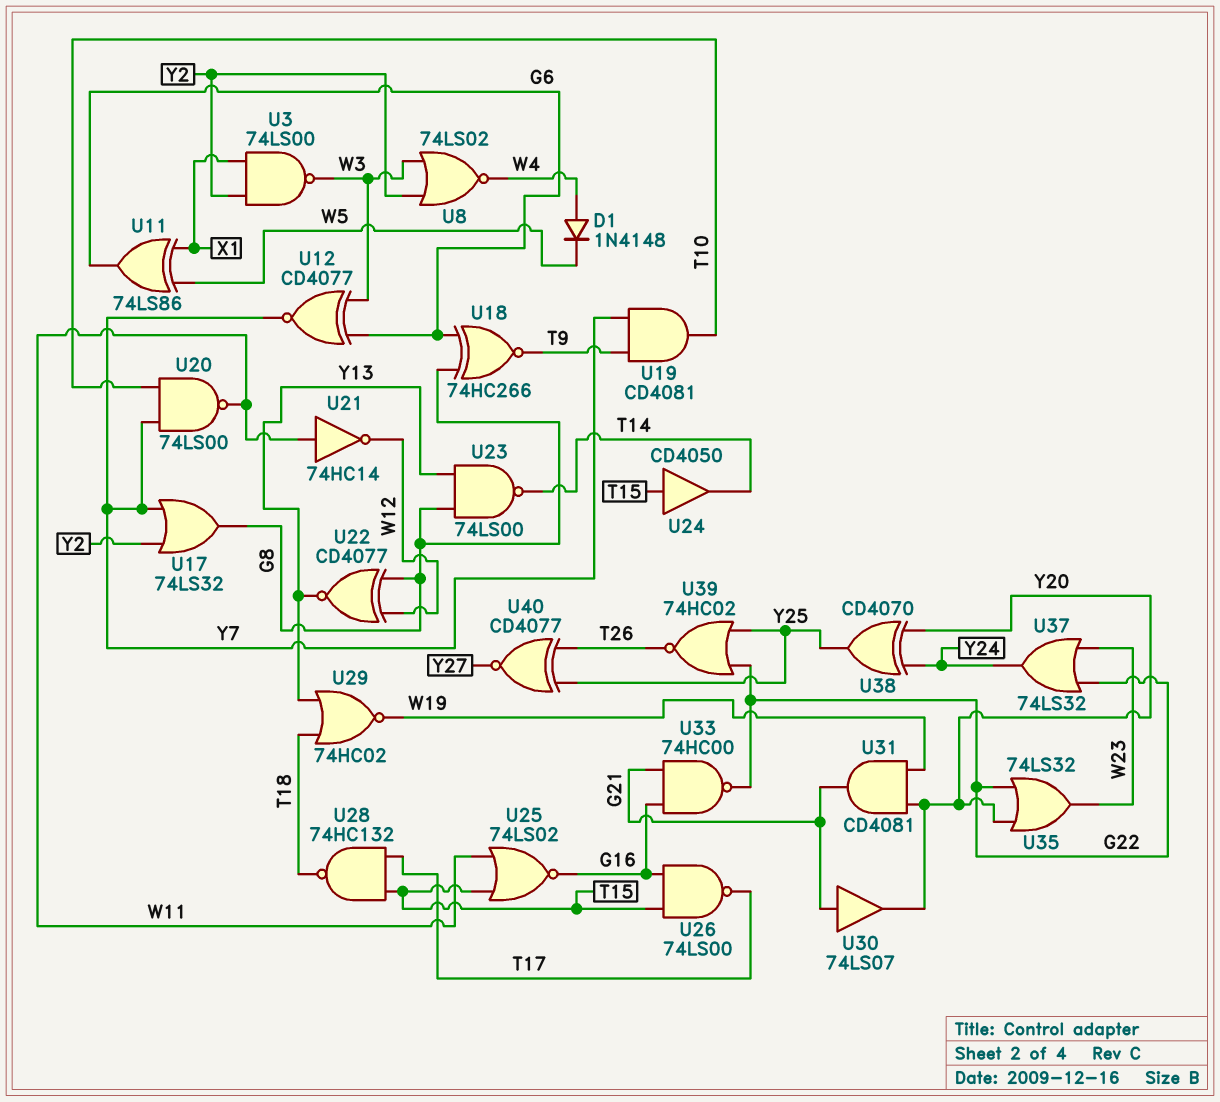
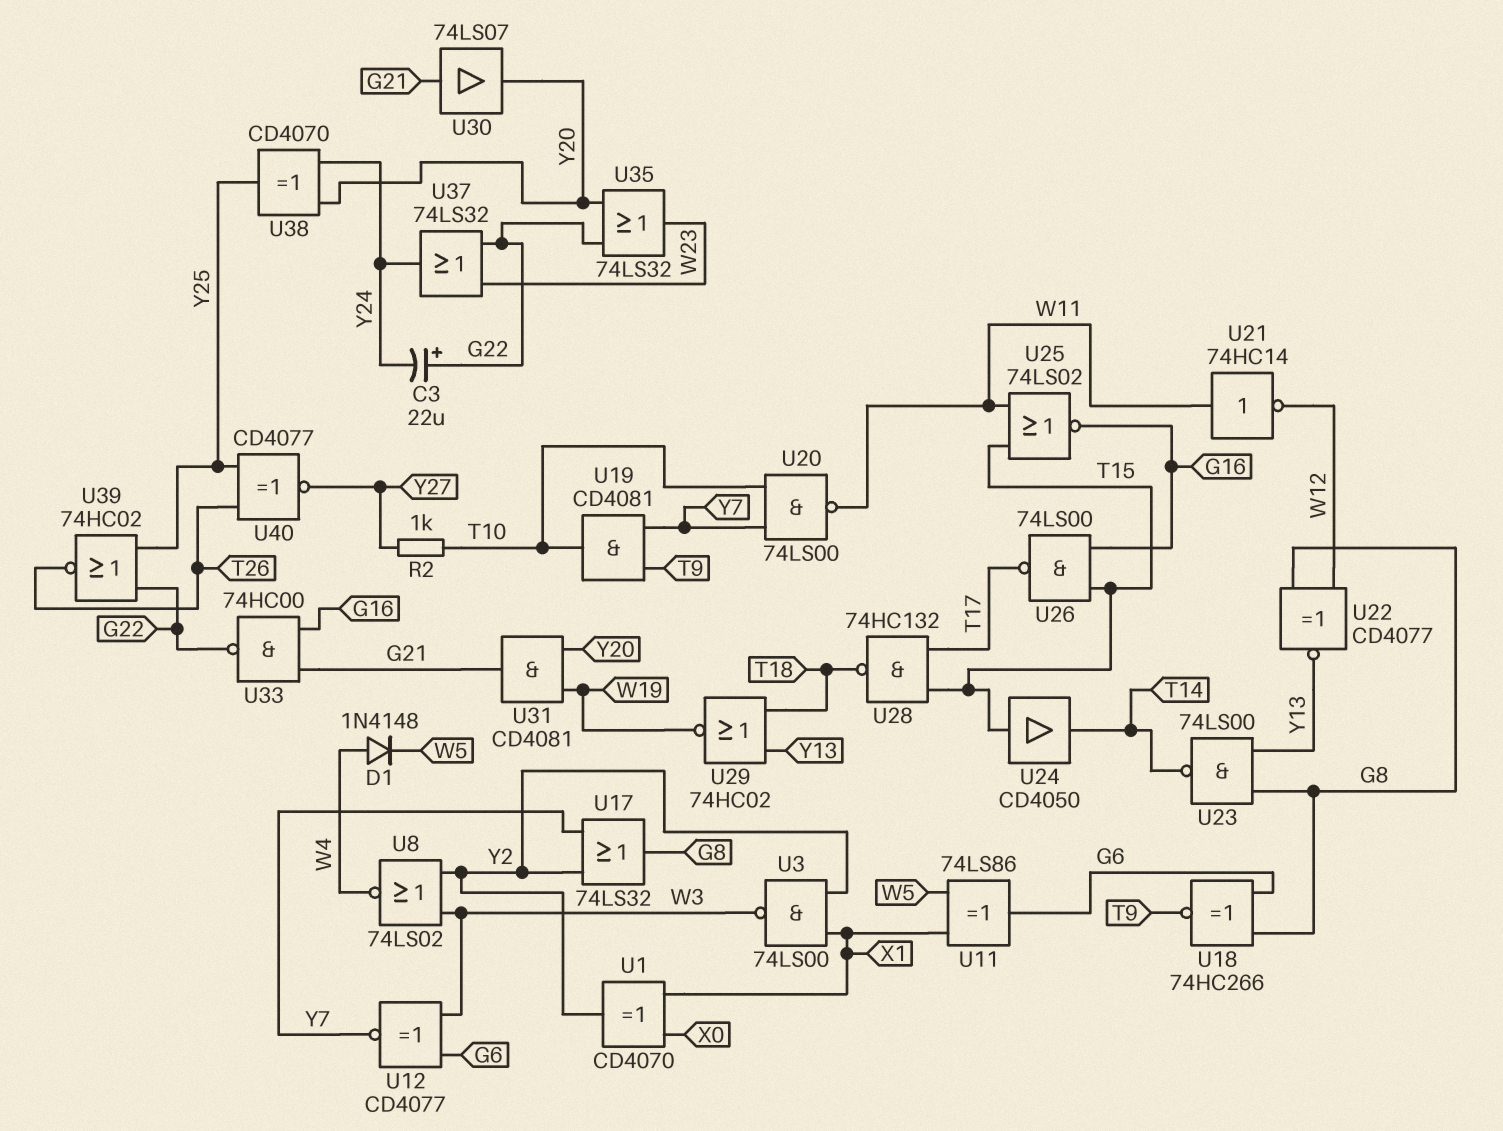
C3: none -> 22uF (plus G22, minus Y24)
R2: none -> 1k (T10, Y27)
U1: none -> XOR CD4070 (in X0, in X1, out Y2)

